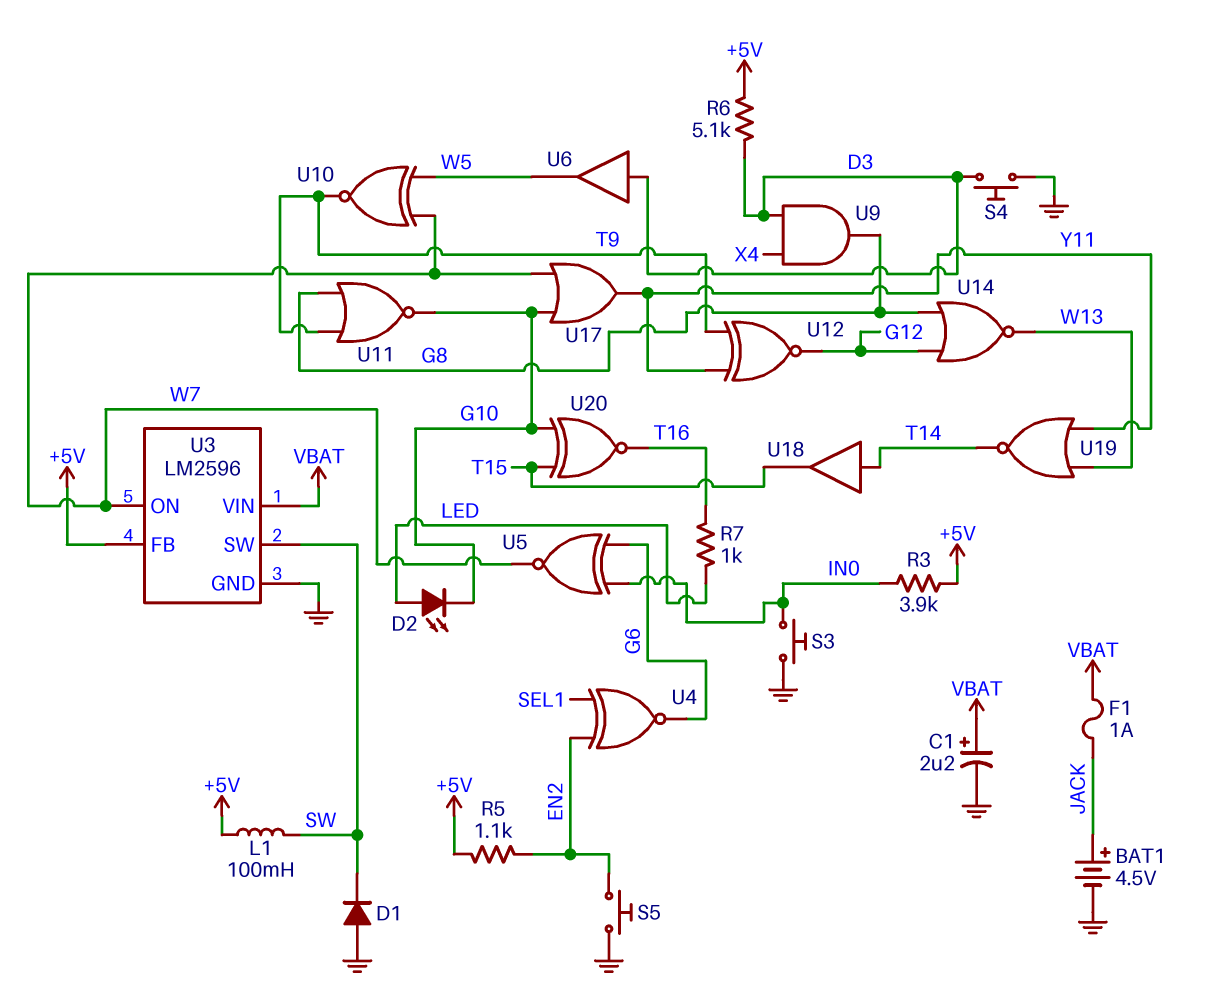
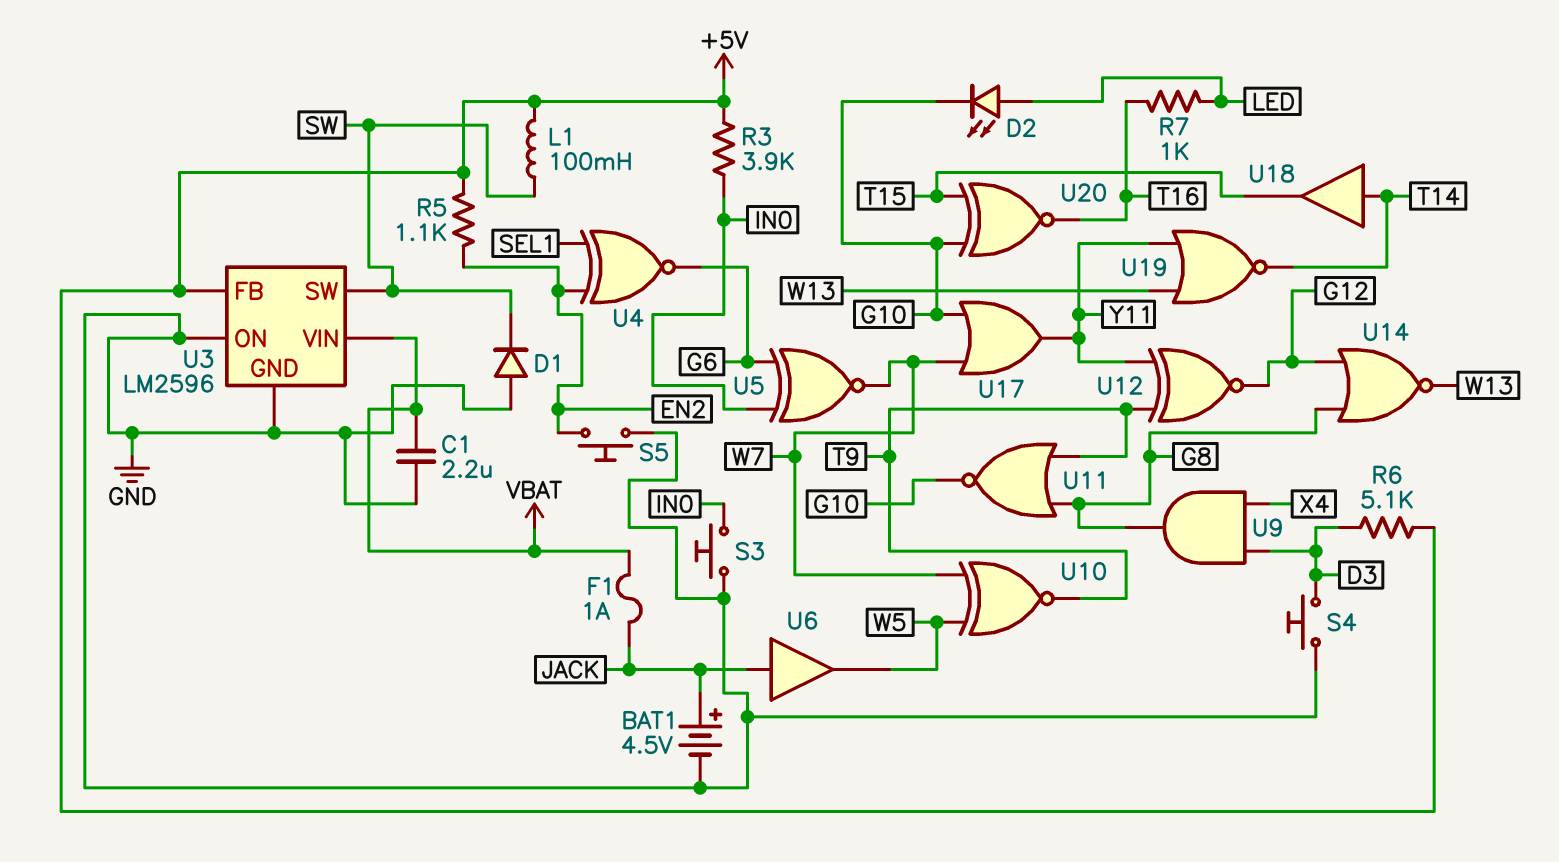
C1: 2.2uF (plus VBAT, minus GND) -> 2.2uF (GND, VBAT)
U3 pin ON: W7 -> GND
U6: buffer (in D3, out W5) -> buffer (in JACK, out W5)

